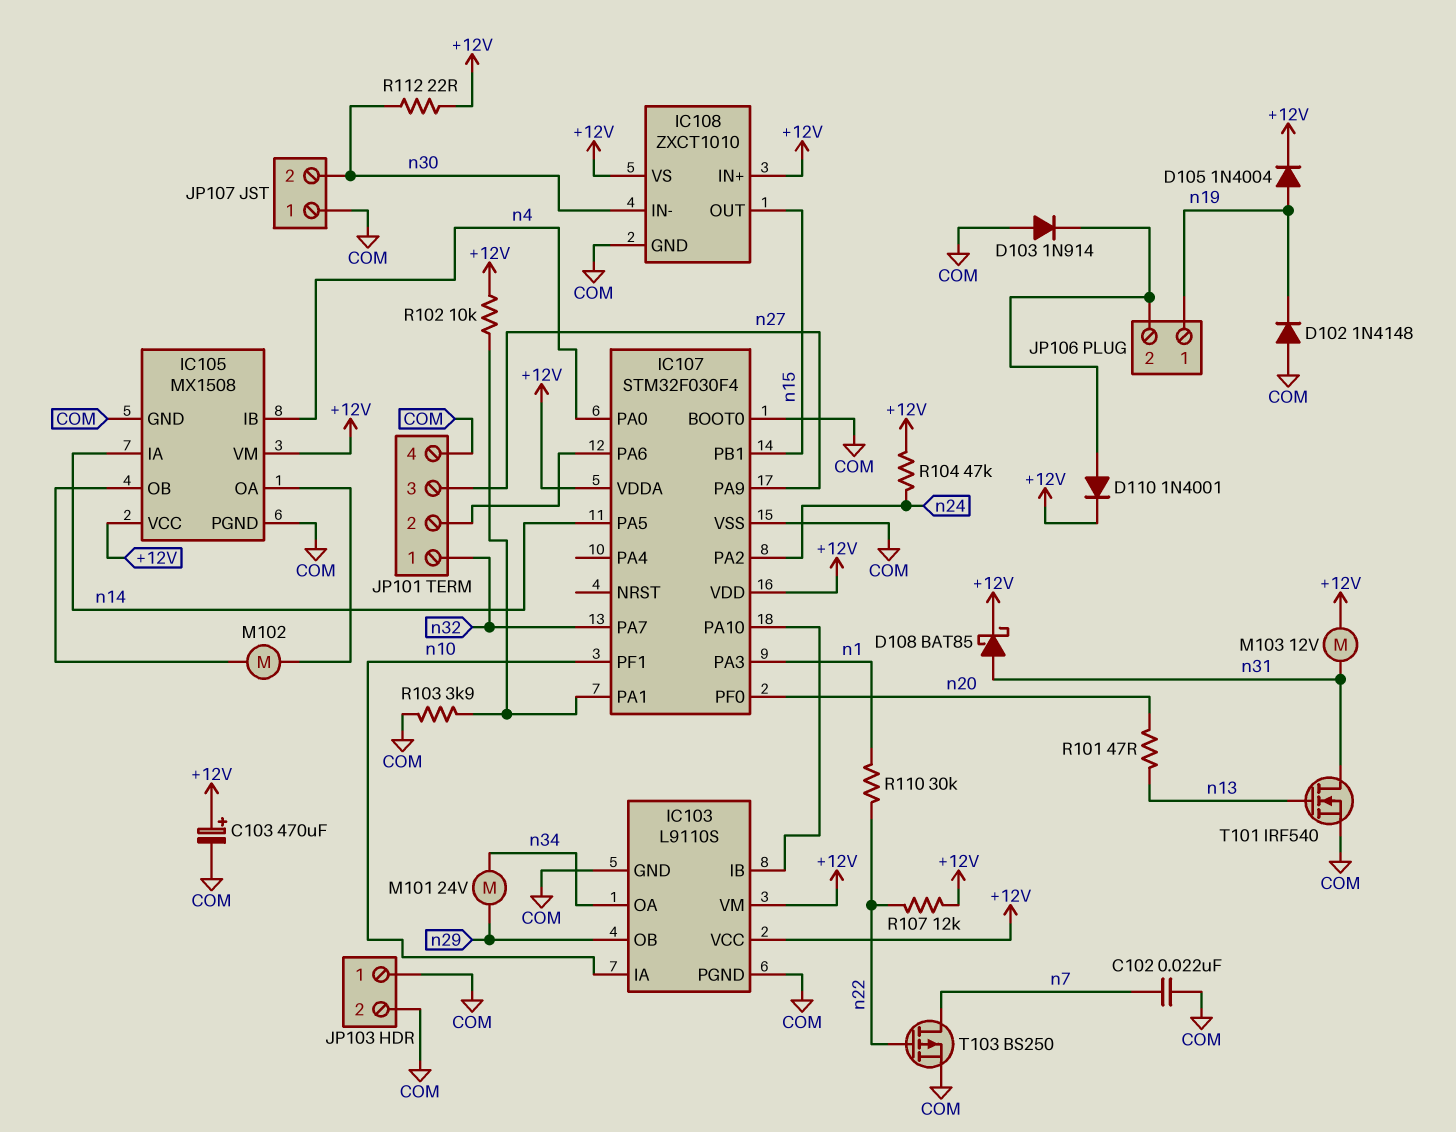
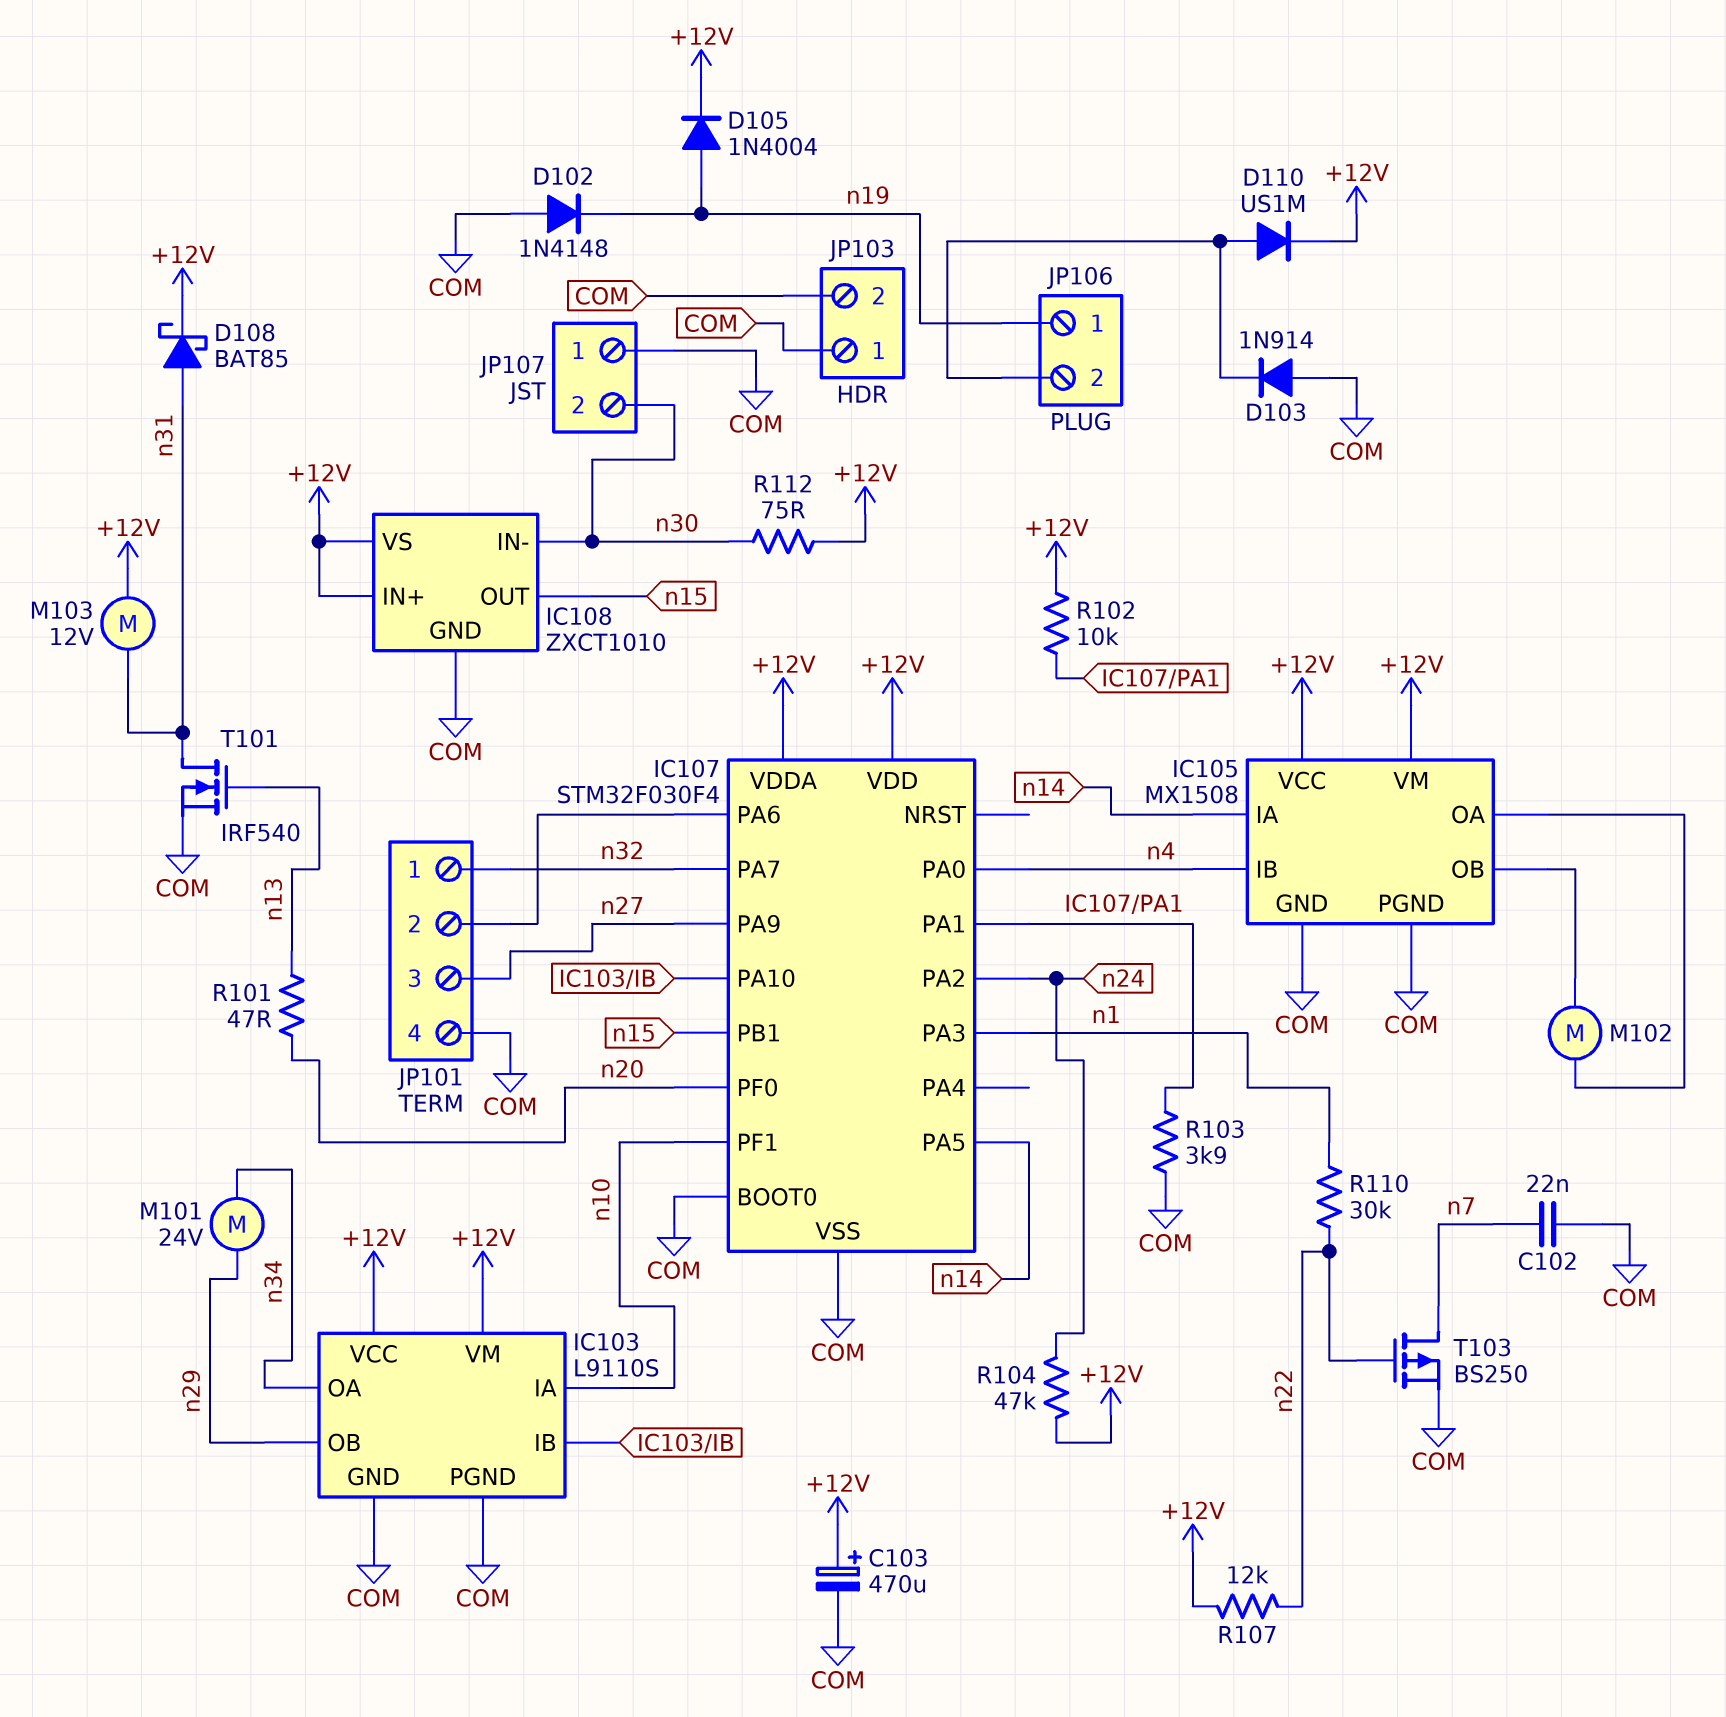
D110: diode 1N4001 (A JP106/2, K +12V) -> diode US1M (A JP106/2, K +12V)
R112: 22 (+12V, n30) -> 75 (+12V, n30)

